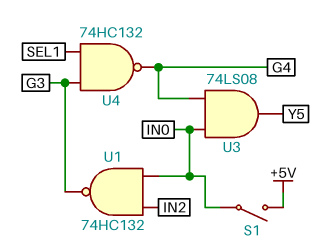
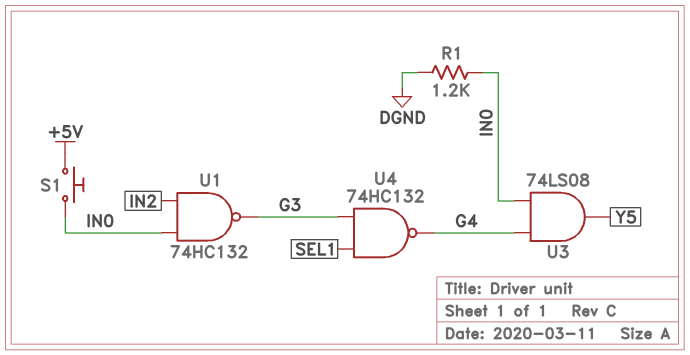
R1: none -> 1.2k (DGND, IN0)
S1: switch (+5V, IN0) -> button (+5V, IN0)

